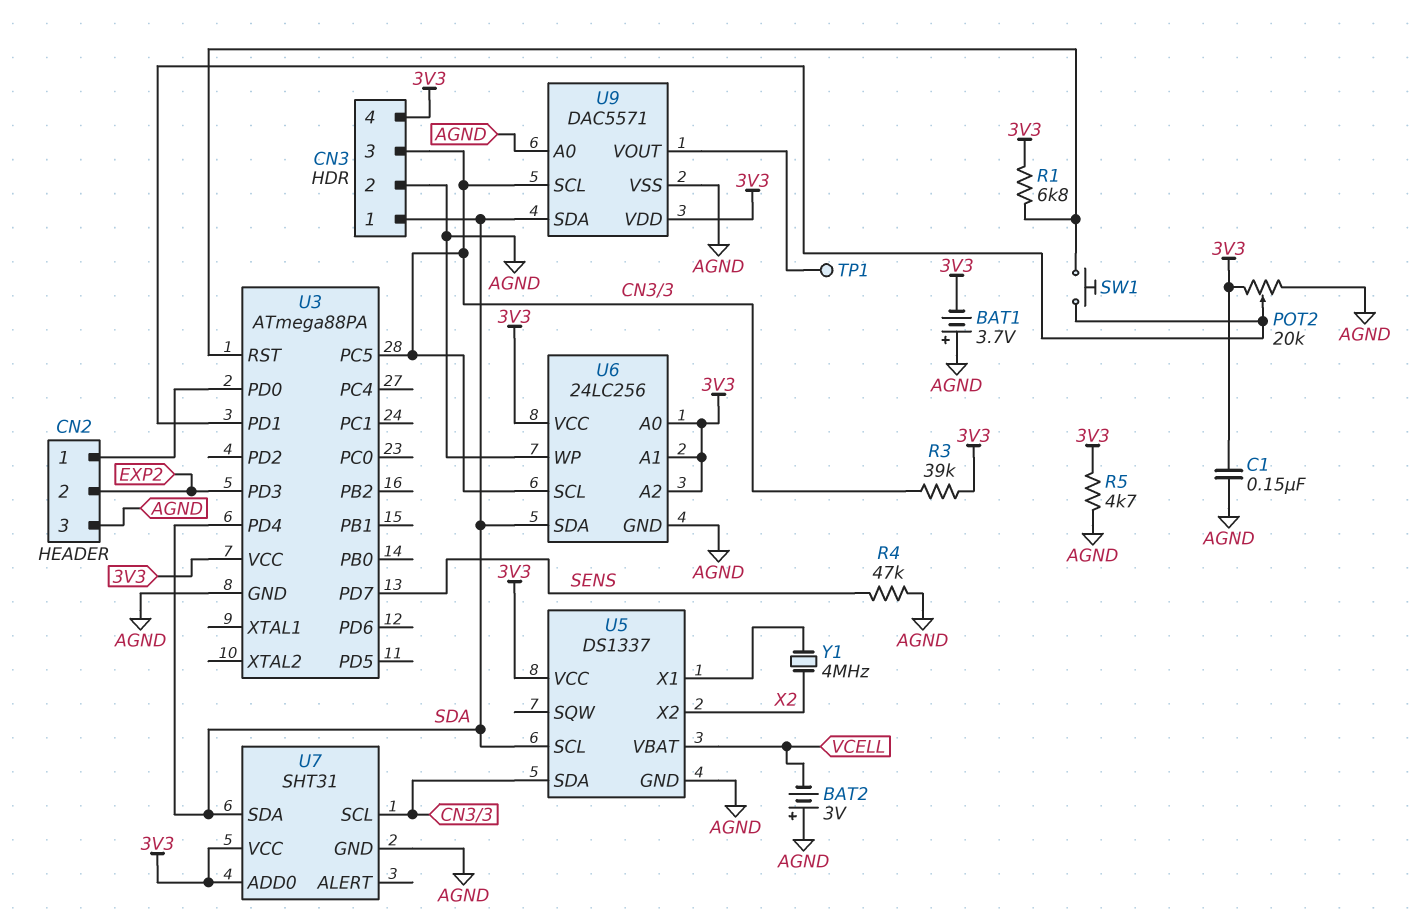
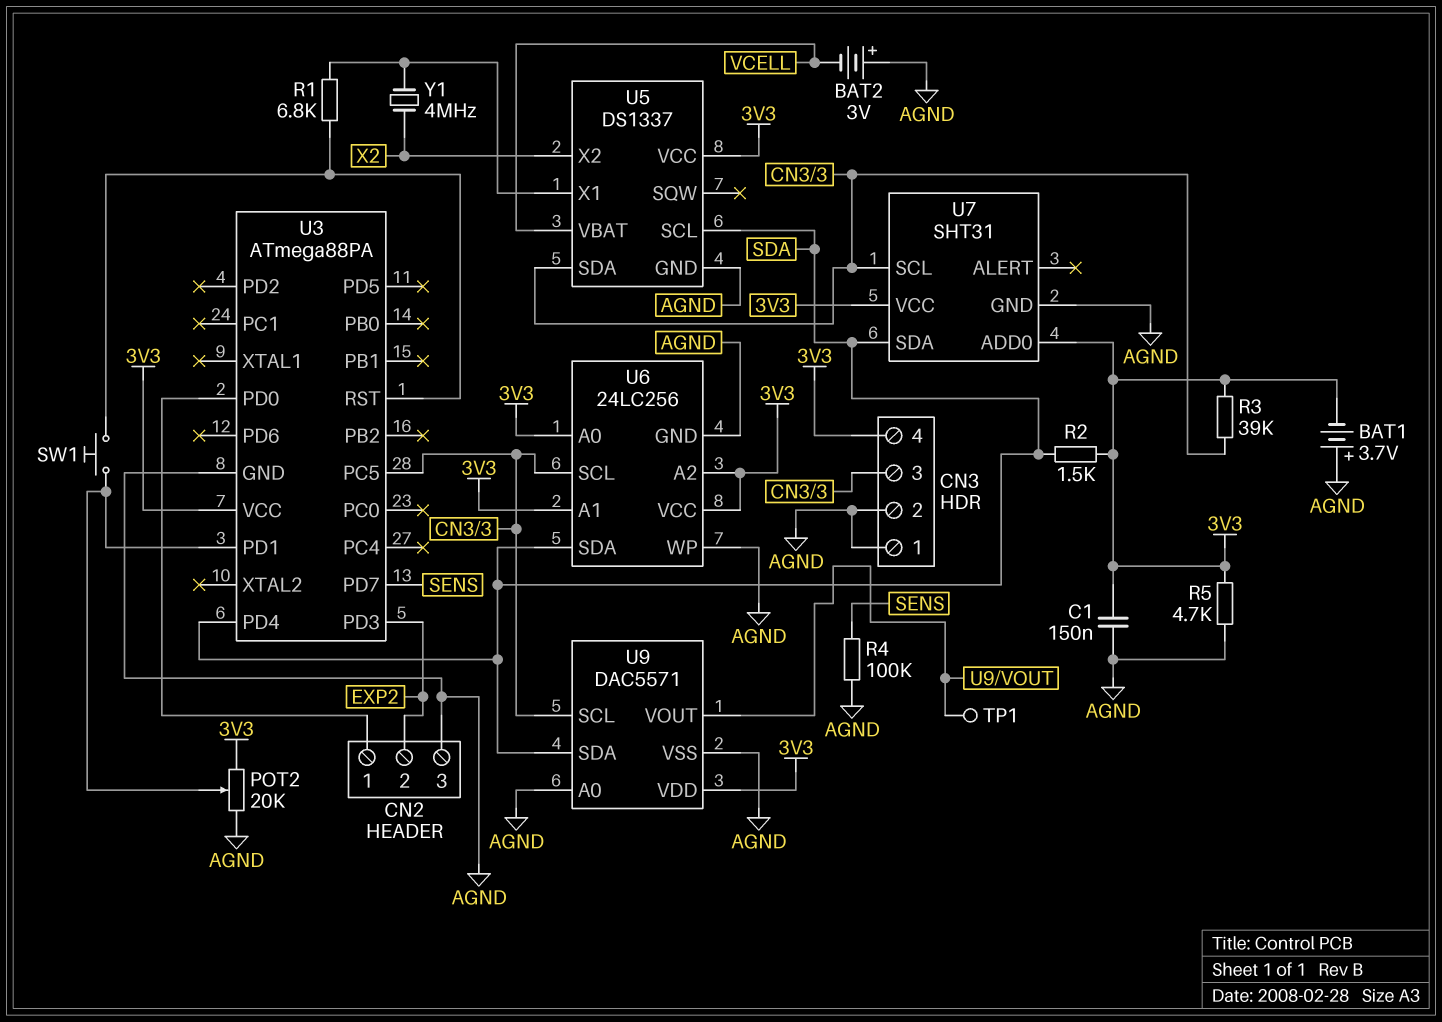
CN3 pin 1: SDA -> AGND
R1: 6.8k (3V3, U3/RST) -> 6.8k (U3/RST, U5/X1)
R2: none -> 1.5k (3V3, SDA)
R4: 47k (AGND, SENS) -> 100k (AGND, SENS)

